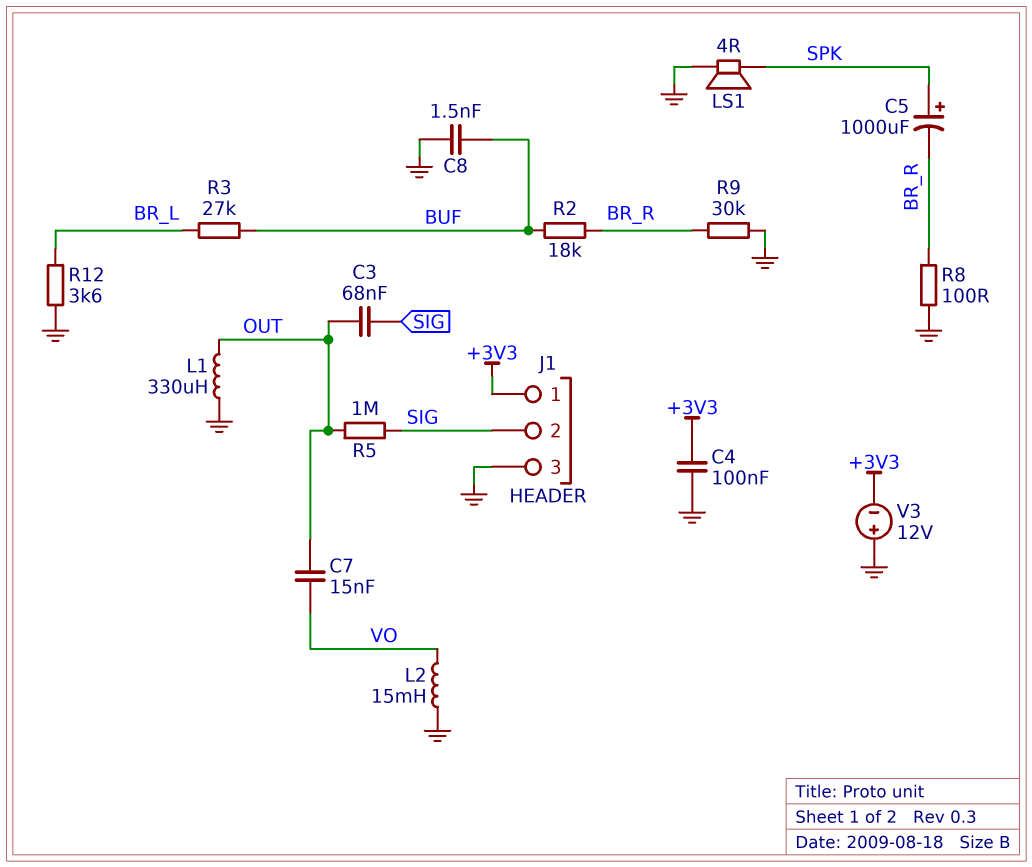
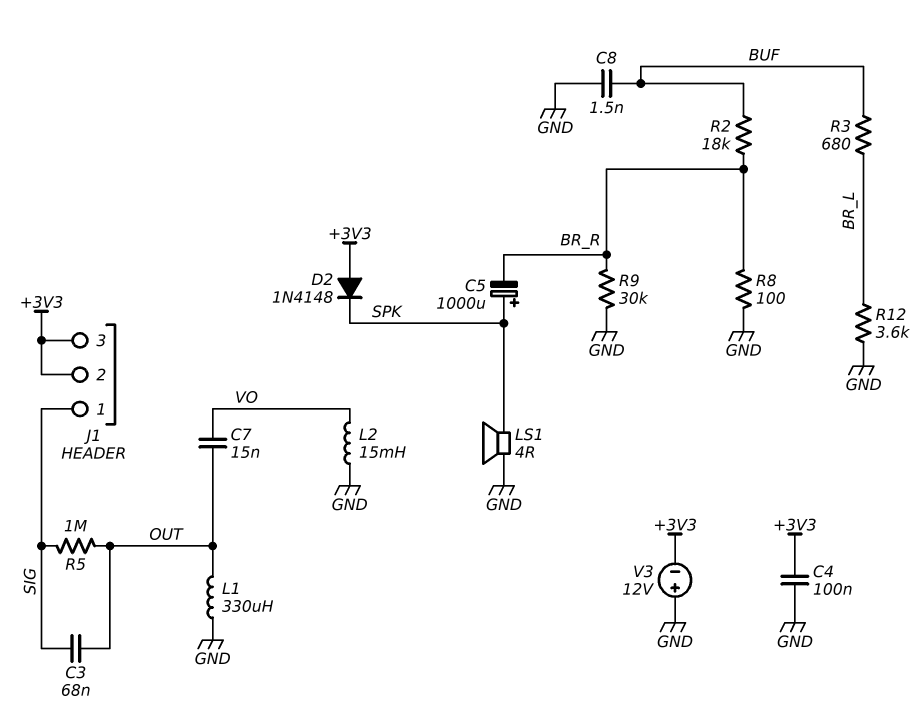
D2: none -> diode 1N4148 (A +3V3, K SPK)
J1 pin 1: +3V3 -> SIG
J1 pin 2: SIG -> +3V3
J1 pin 3: GND -> +3V3
R3: 27k (BR_L, BUF) -> 680 (BR_L, BUF)

